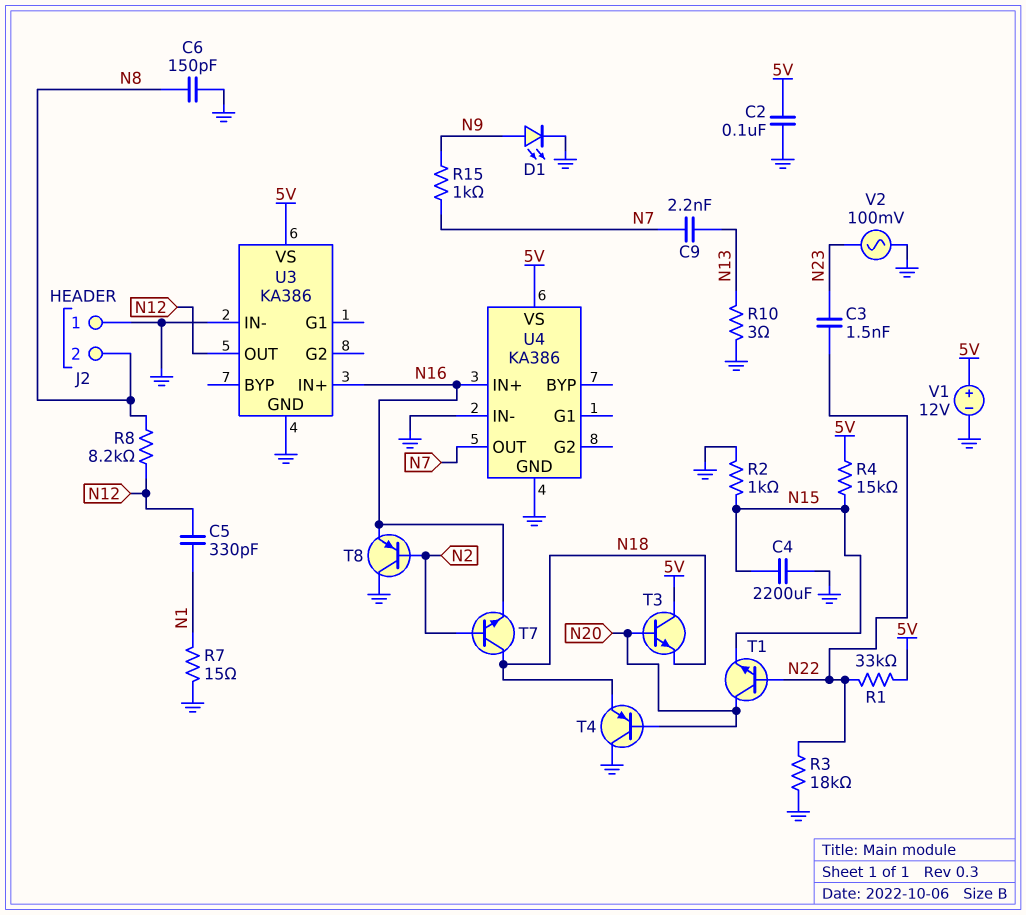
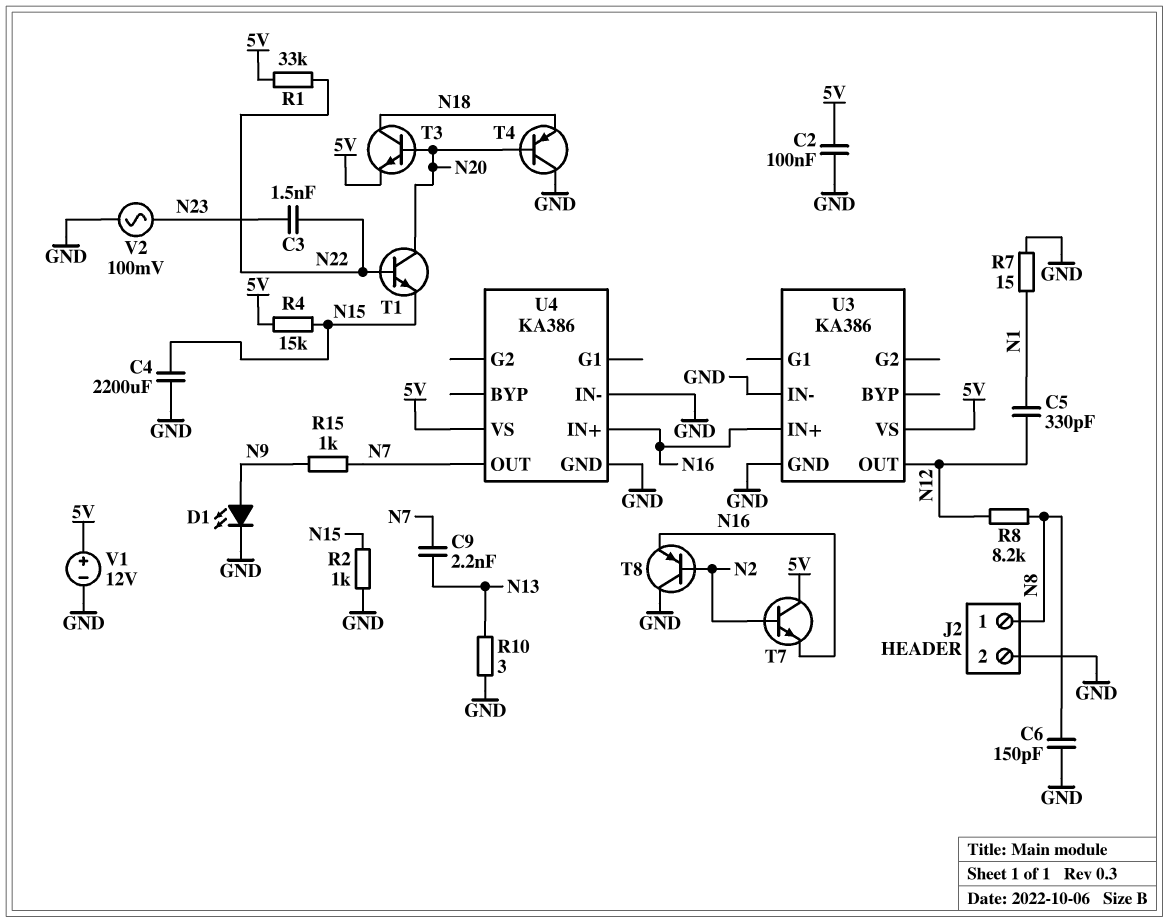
J2 pin 1: GND -> N8
J2 pin 2: N8 -> GND
R3: 18k (GND, N22) -> none
T3: NPN (B N20, C 5V, E N18) -> NPN (B N20, C N18, E 5V)
T7: NPN (B N2, C N18, E N16) -> NPN (B N2, C 5V, E N16)

